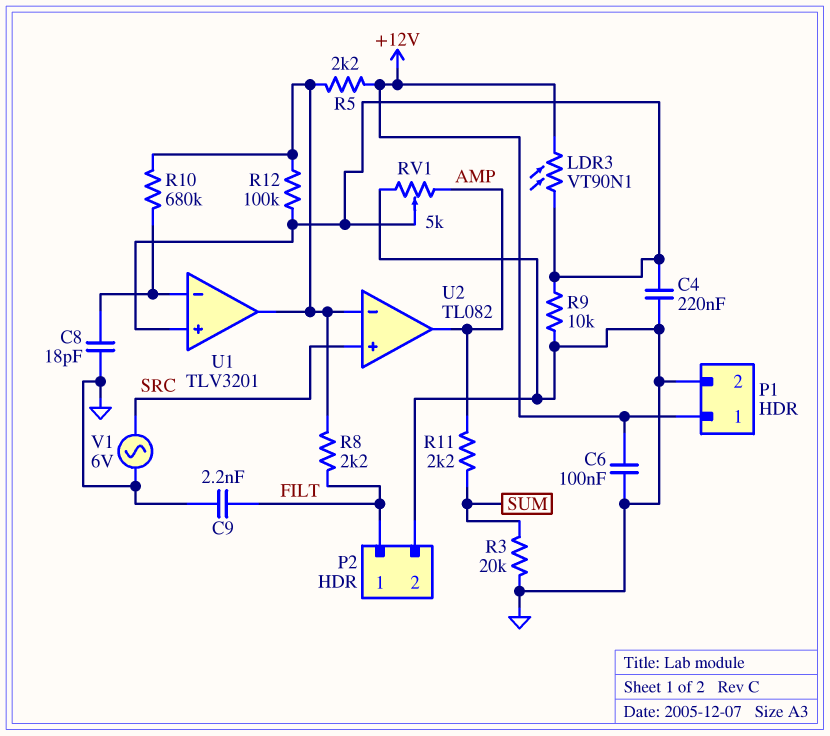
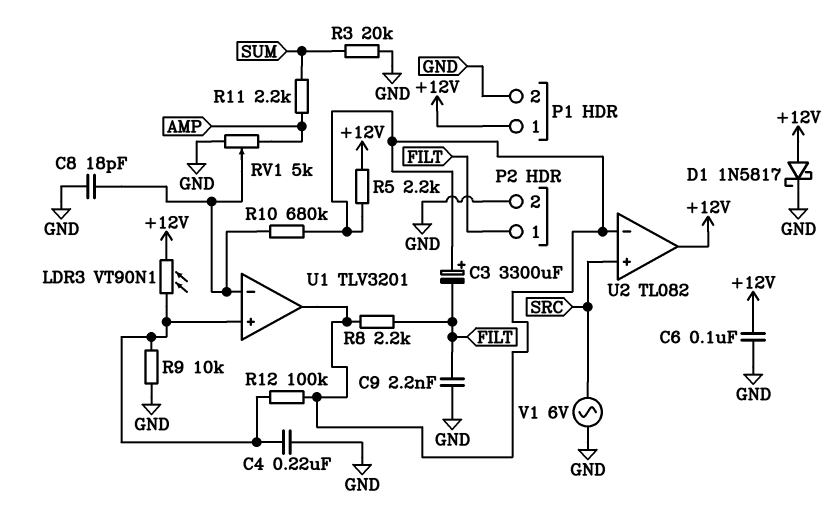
C3: none -> 3300uF (plus U1/out, minus FILT)
D1: none -> schottky 1N5817 (A +12V, K GND)
RV1: 5k (AMP, GND, wiper U1/in+) -> 5k (AMP, GND, wiper U1/in-)
U2 pin out: AMP -> +12V

